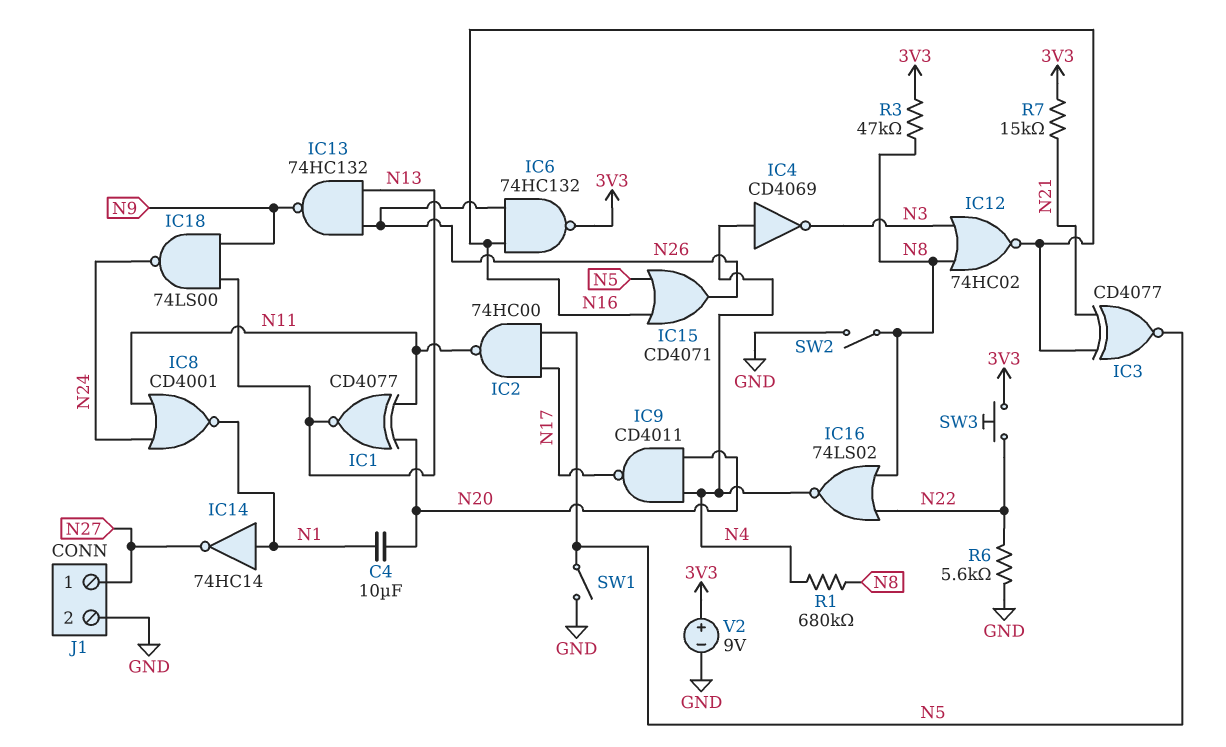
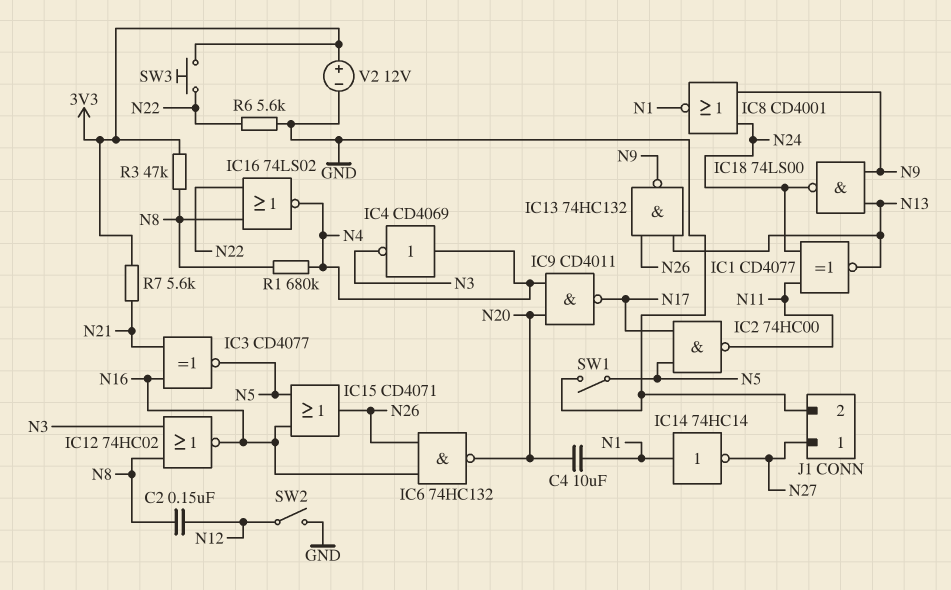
C2: none -> 150nF (N8, N12)
IC1: XNOR CD4077 (in N11, in N20, out N13) -> XNOR CD4077 (in N11, in N24, out N13)
IC6: NAND 74HC132 (in N16, in N26, out 3V3) -> NAND 74HC132 (in N16, in N26, out N20)
IC8: NOR CD4001 (in N11, in N24, out N1) -> NOR CD4001 (in N9, in N24, out N1)
R7: 15k (3V3, N21) -> 5.6k (3V3, N21)
SW2: switch (GND, N8) -> switch (GND, N12)
V2: 9V (plus 3V3, minus GND) -> 12V (plus 3V3, minus GND)

